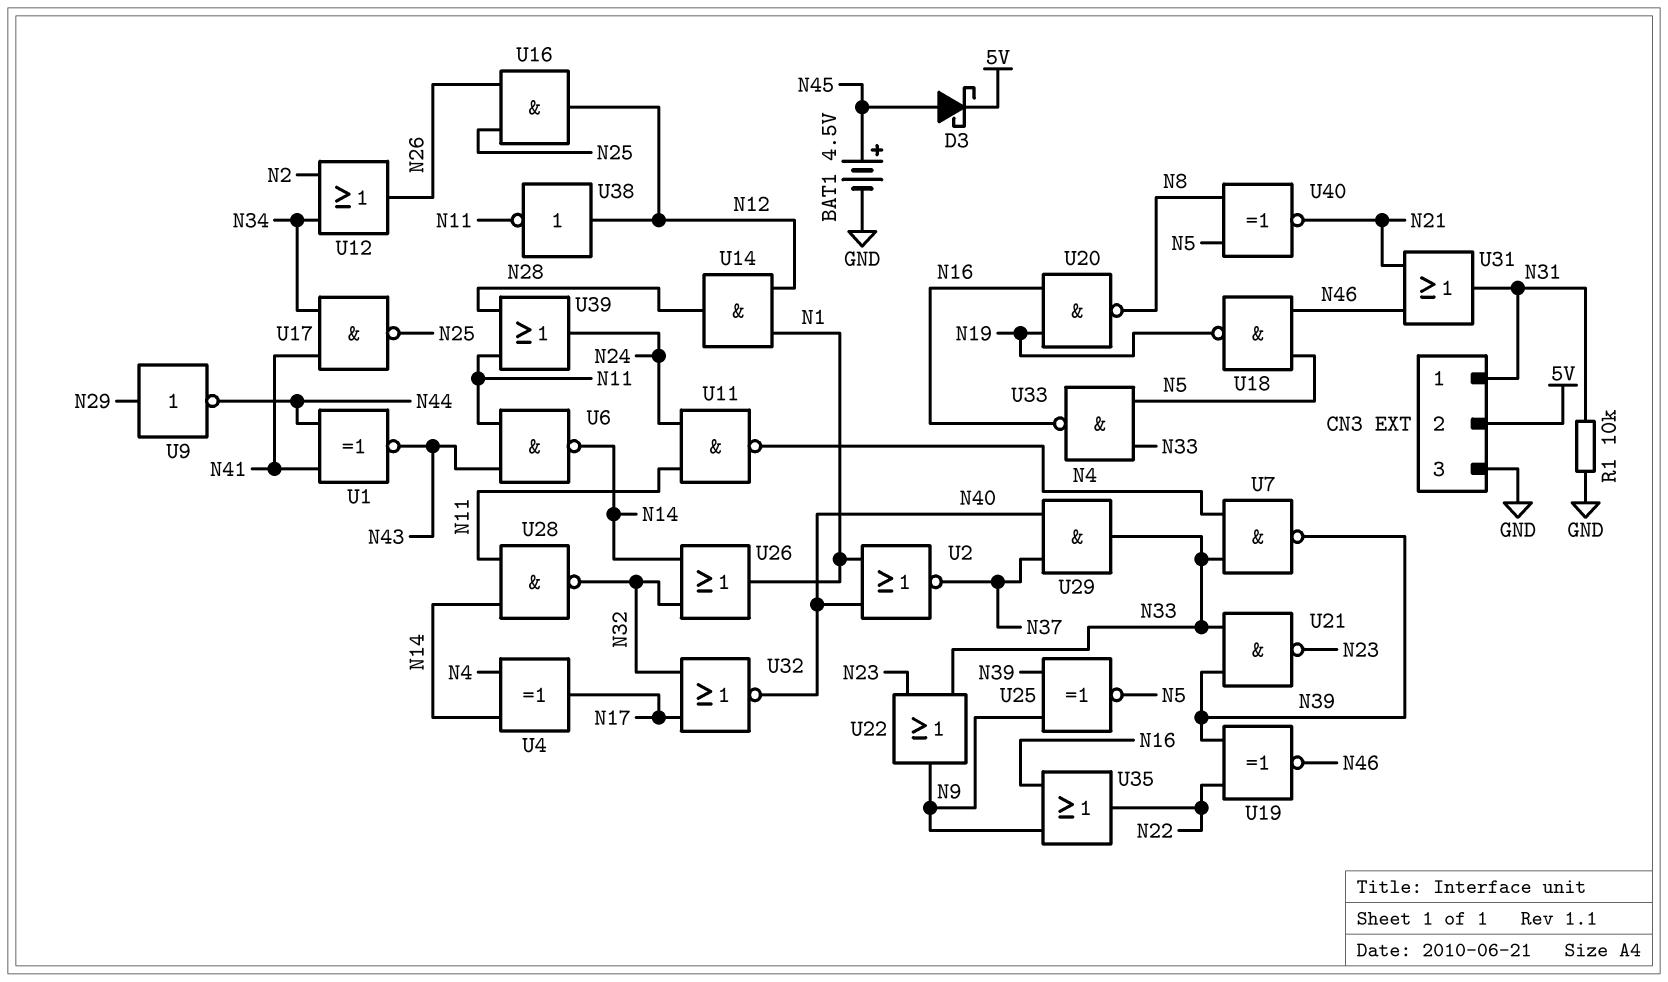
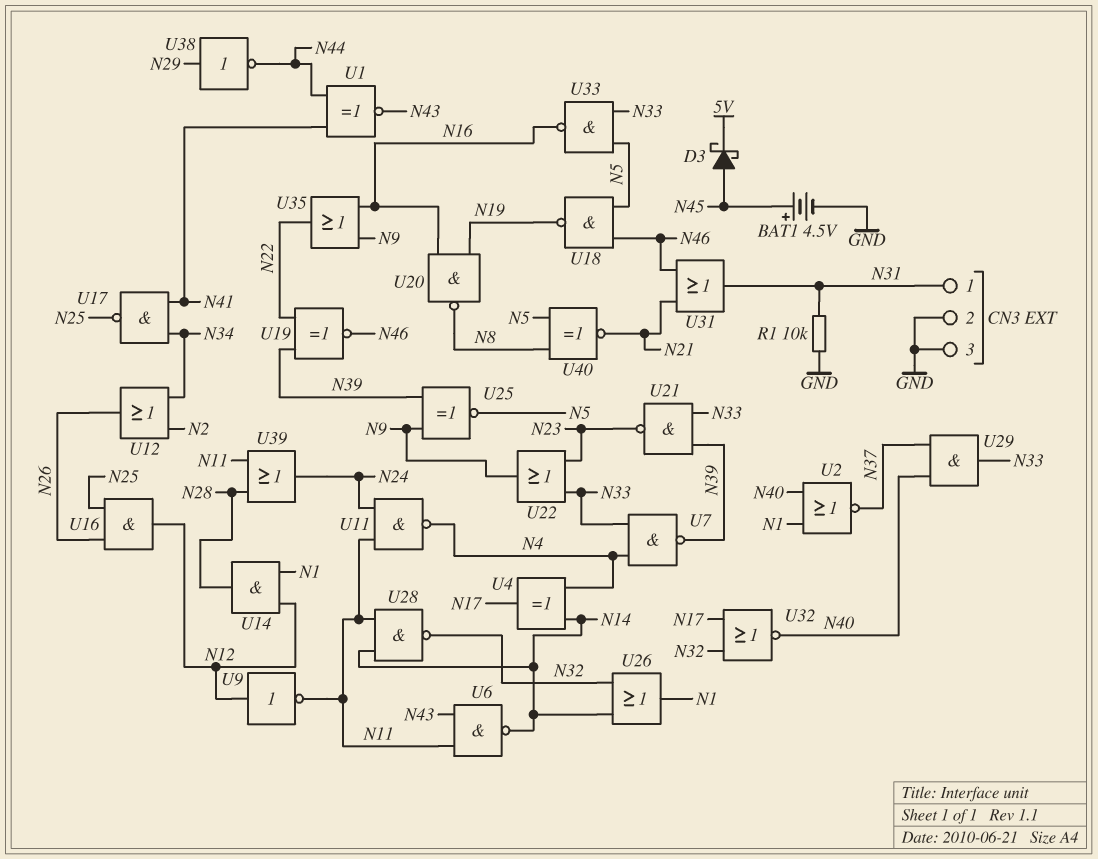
CN3 pin 2: 5V -> GND
U9: NOT (in N29, out N44) -> NOT (in N12, out N11)
U38: NOT (in N12, out N11) -> NOT (in N29, out N44)

